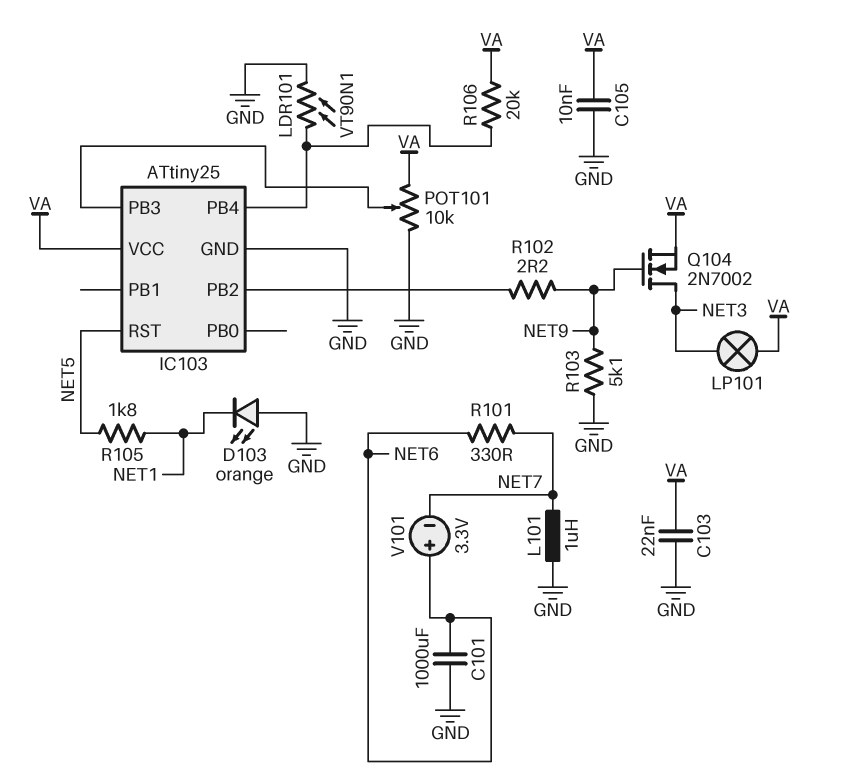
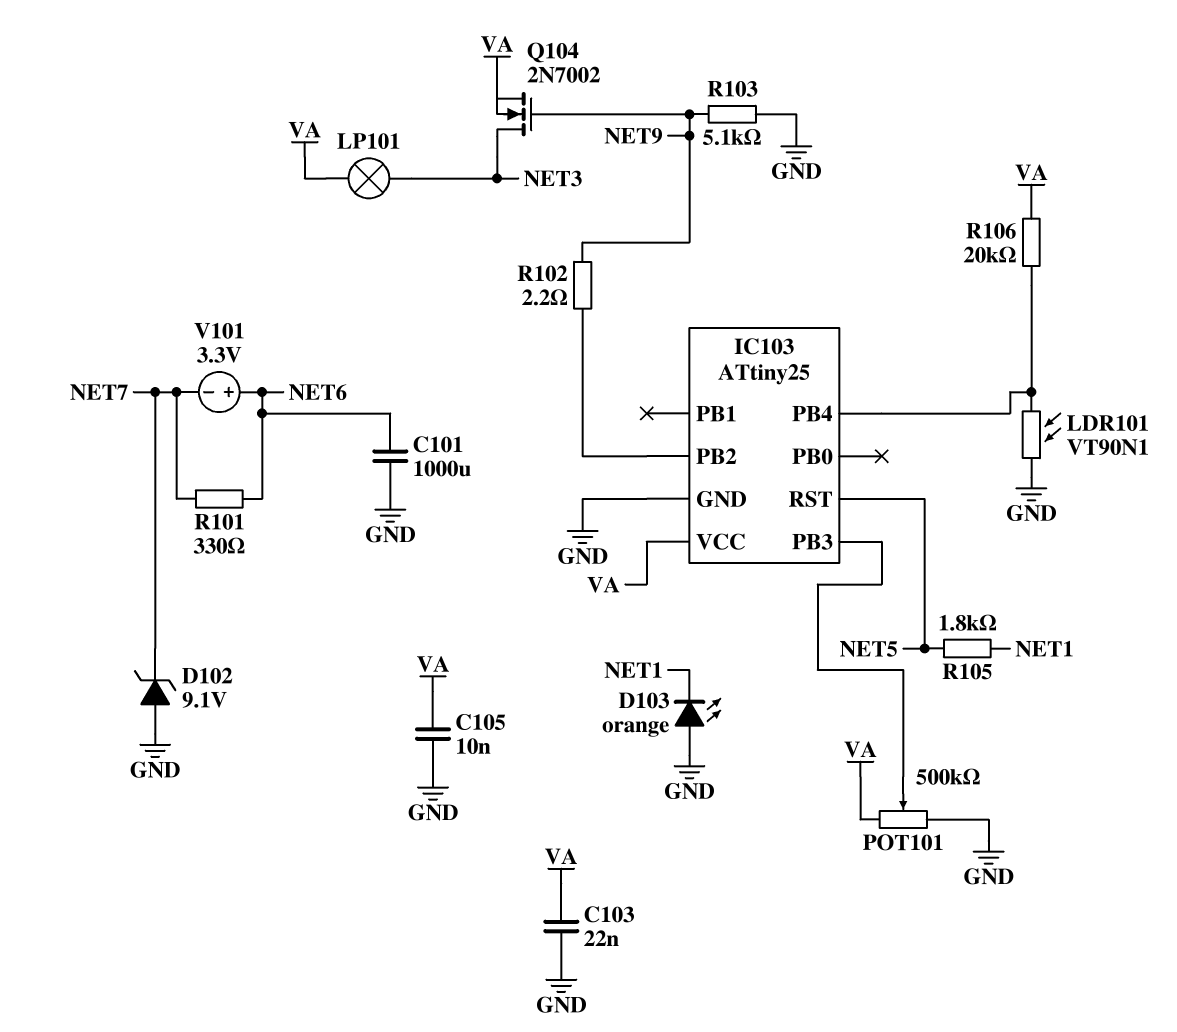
D102: none -> zener 9.1V (A GND, K NET7)
L101: 1uH (GND, NET7) -> none
POT101: 10k (GND, VA, wiper IC103/PB3) -> 500k (GND, VA, wiper IC103/PB3)

